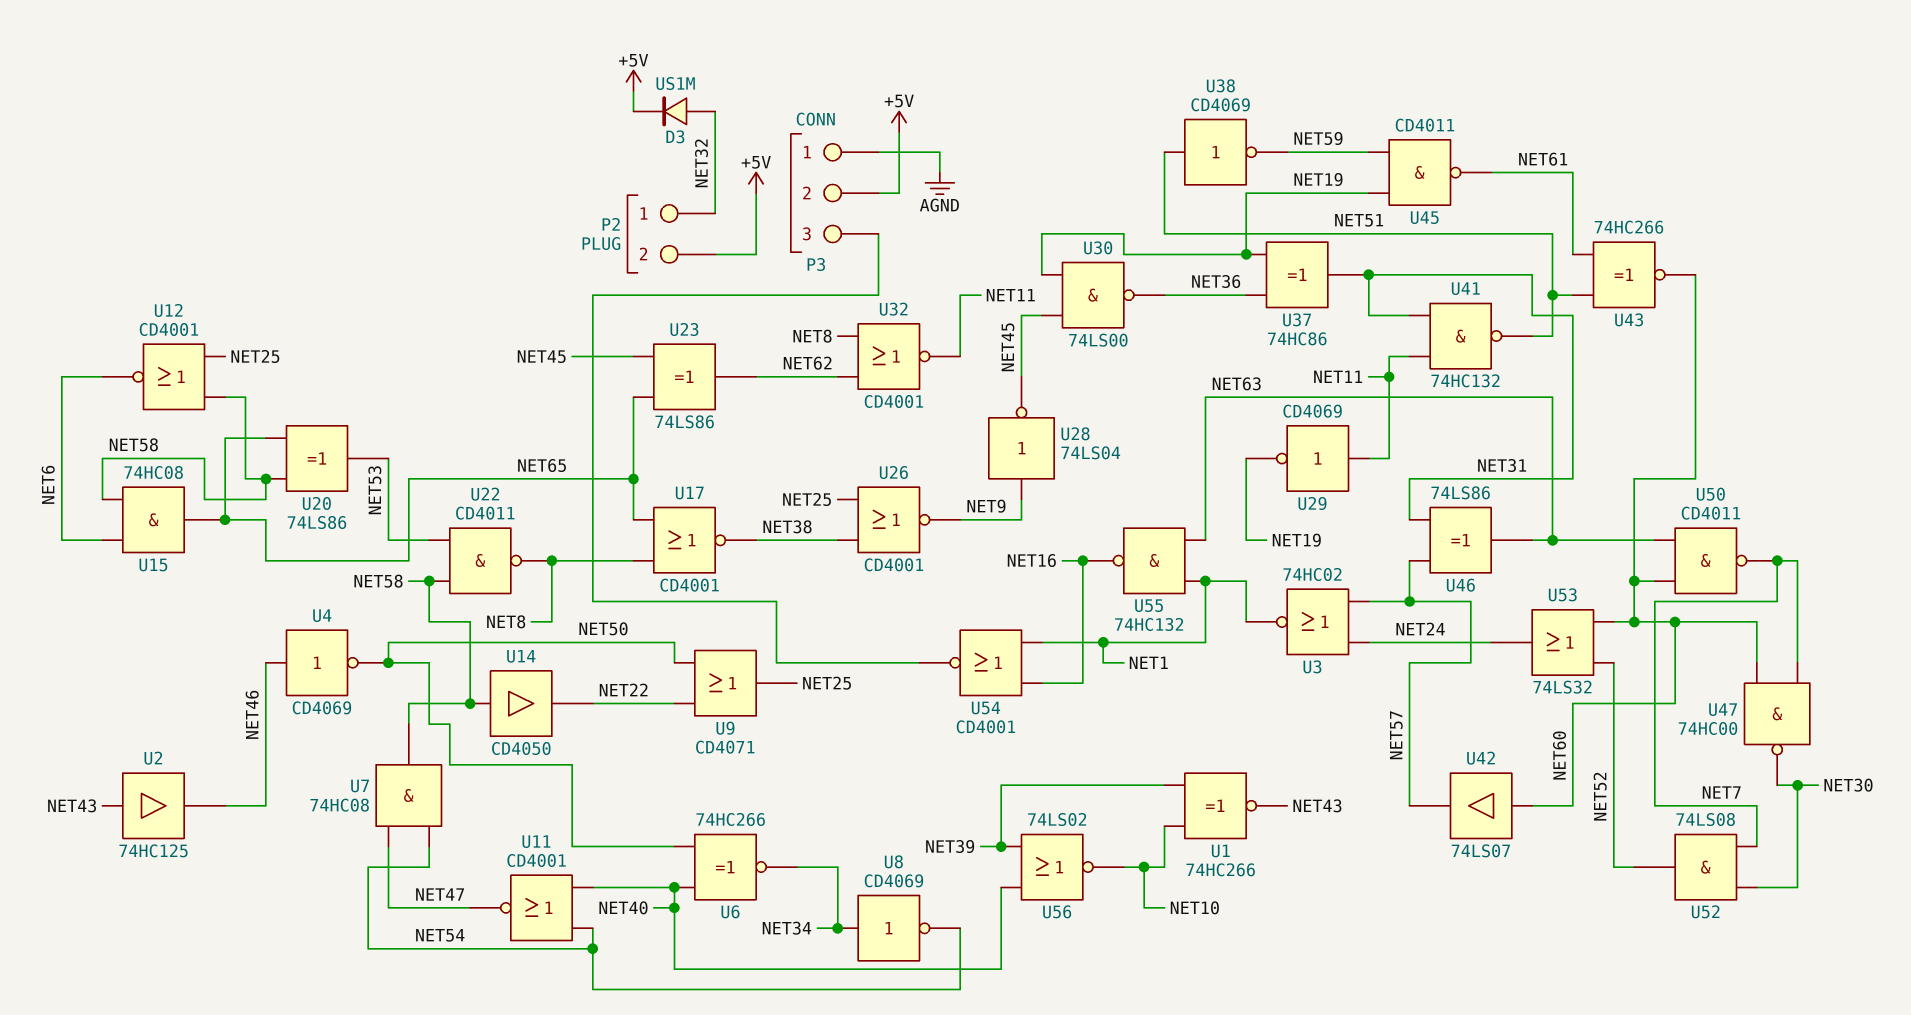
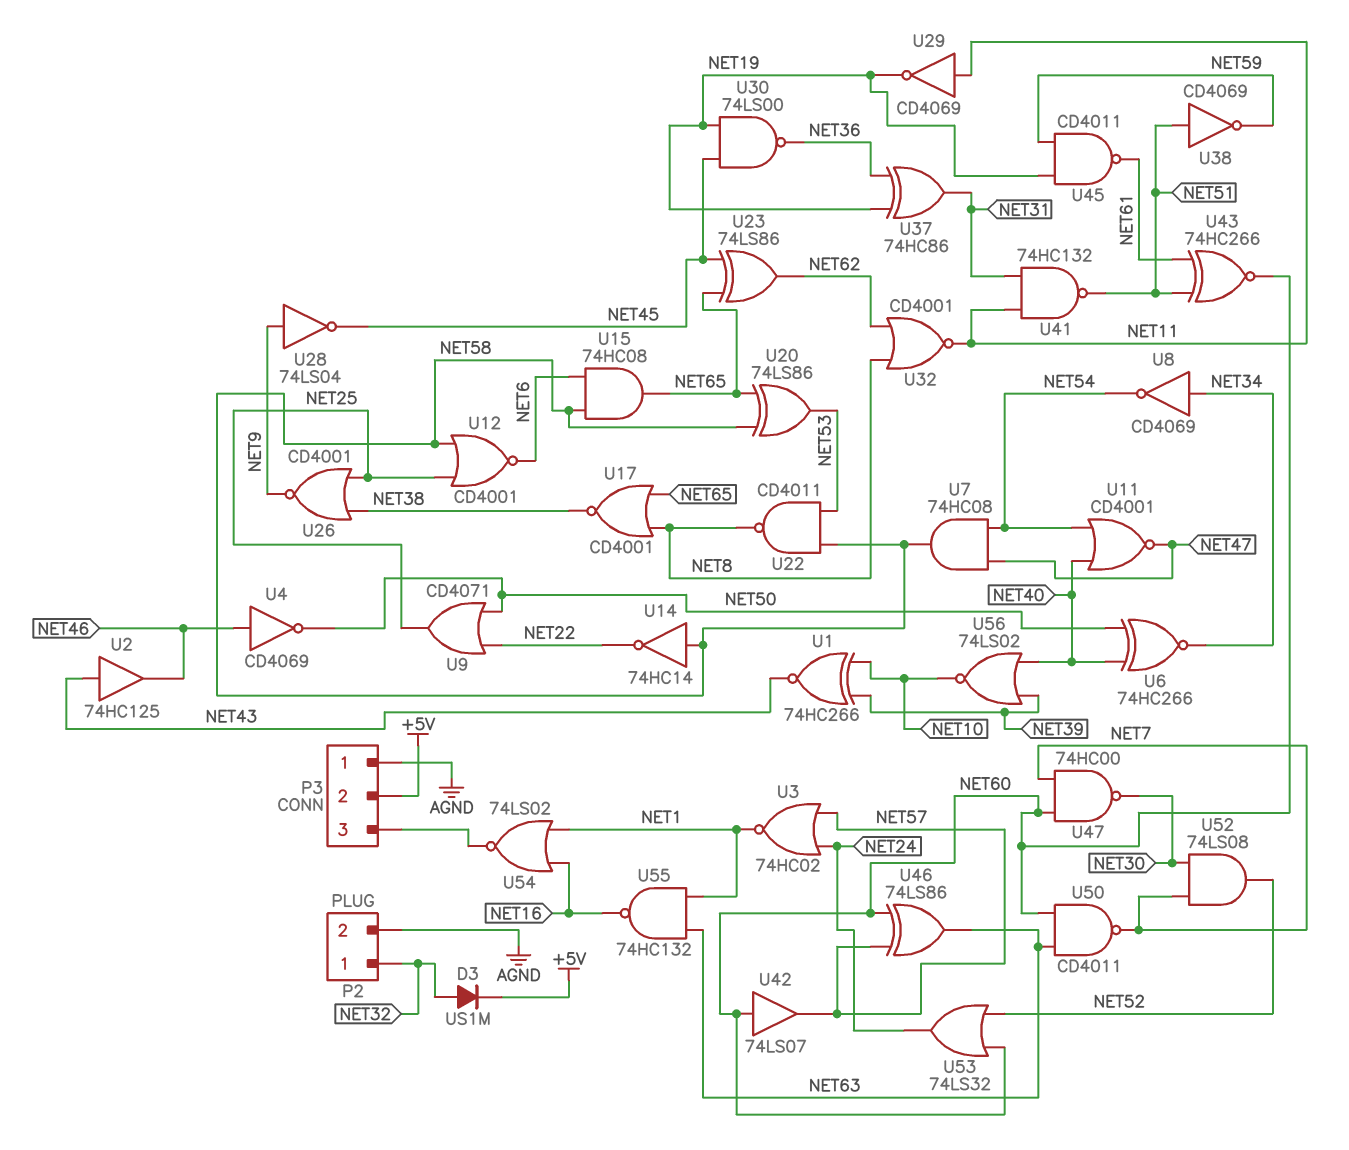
P2 pin 2: +5V -> AGND
U14: buffer CD4050 (in NET58, out NET22) -> NOT 74HC14 (in NET58, out NET22)
U46: XOR 74LS86 (in NET31, in NET57, out NET63) -> XOR 74LS86 (in NET57, in NET60, out NET63)
U54: NOR CD4001 (in NET1, in NET16, out P3/3) -> NOR 74LS02 (in NET1, in NET16, out P3/3)

